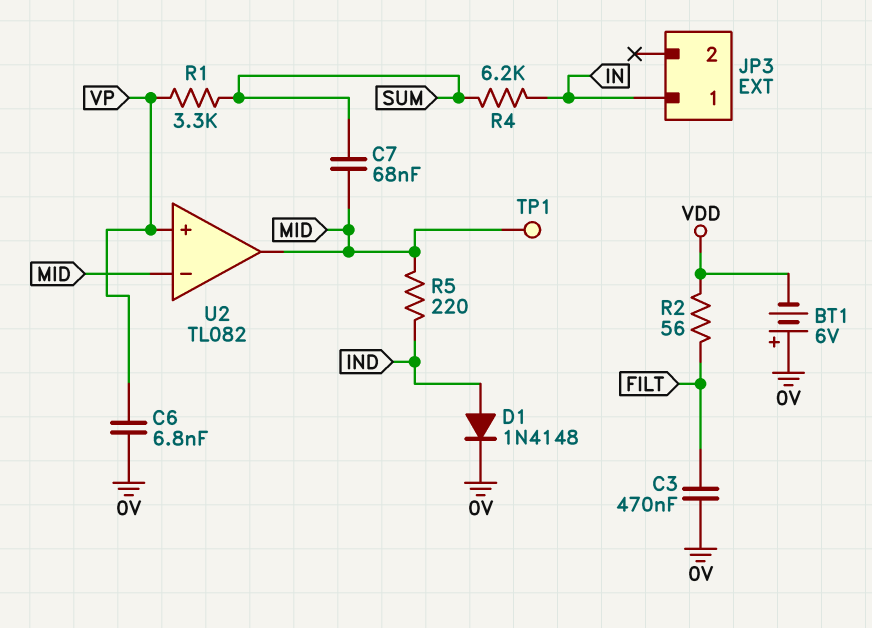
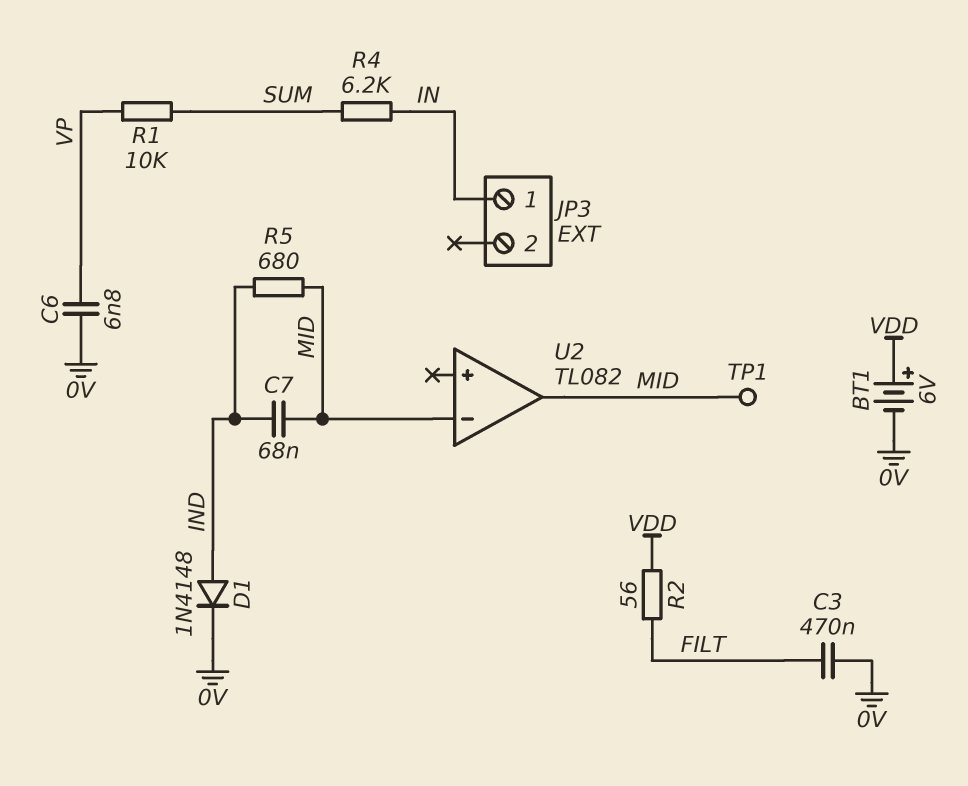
BT1: 6V (plus 0V, minus VDD) -> 6V (plus VDD, minus 0V)
C7: 68nF (MID, SUM) -> 68nF (IND, MID)
R1: 3.3k (SUM, VP) -> 10k (SUM, VP)
R5: 220 (IND, MID) -> 680 (IND, MID)
U2 pin in+: VP -> none

